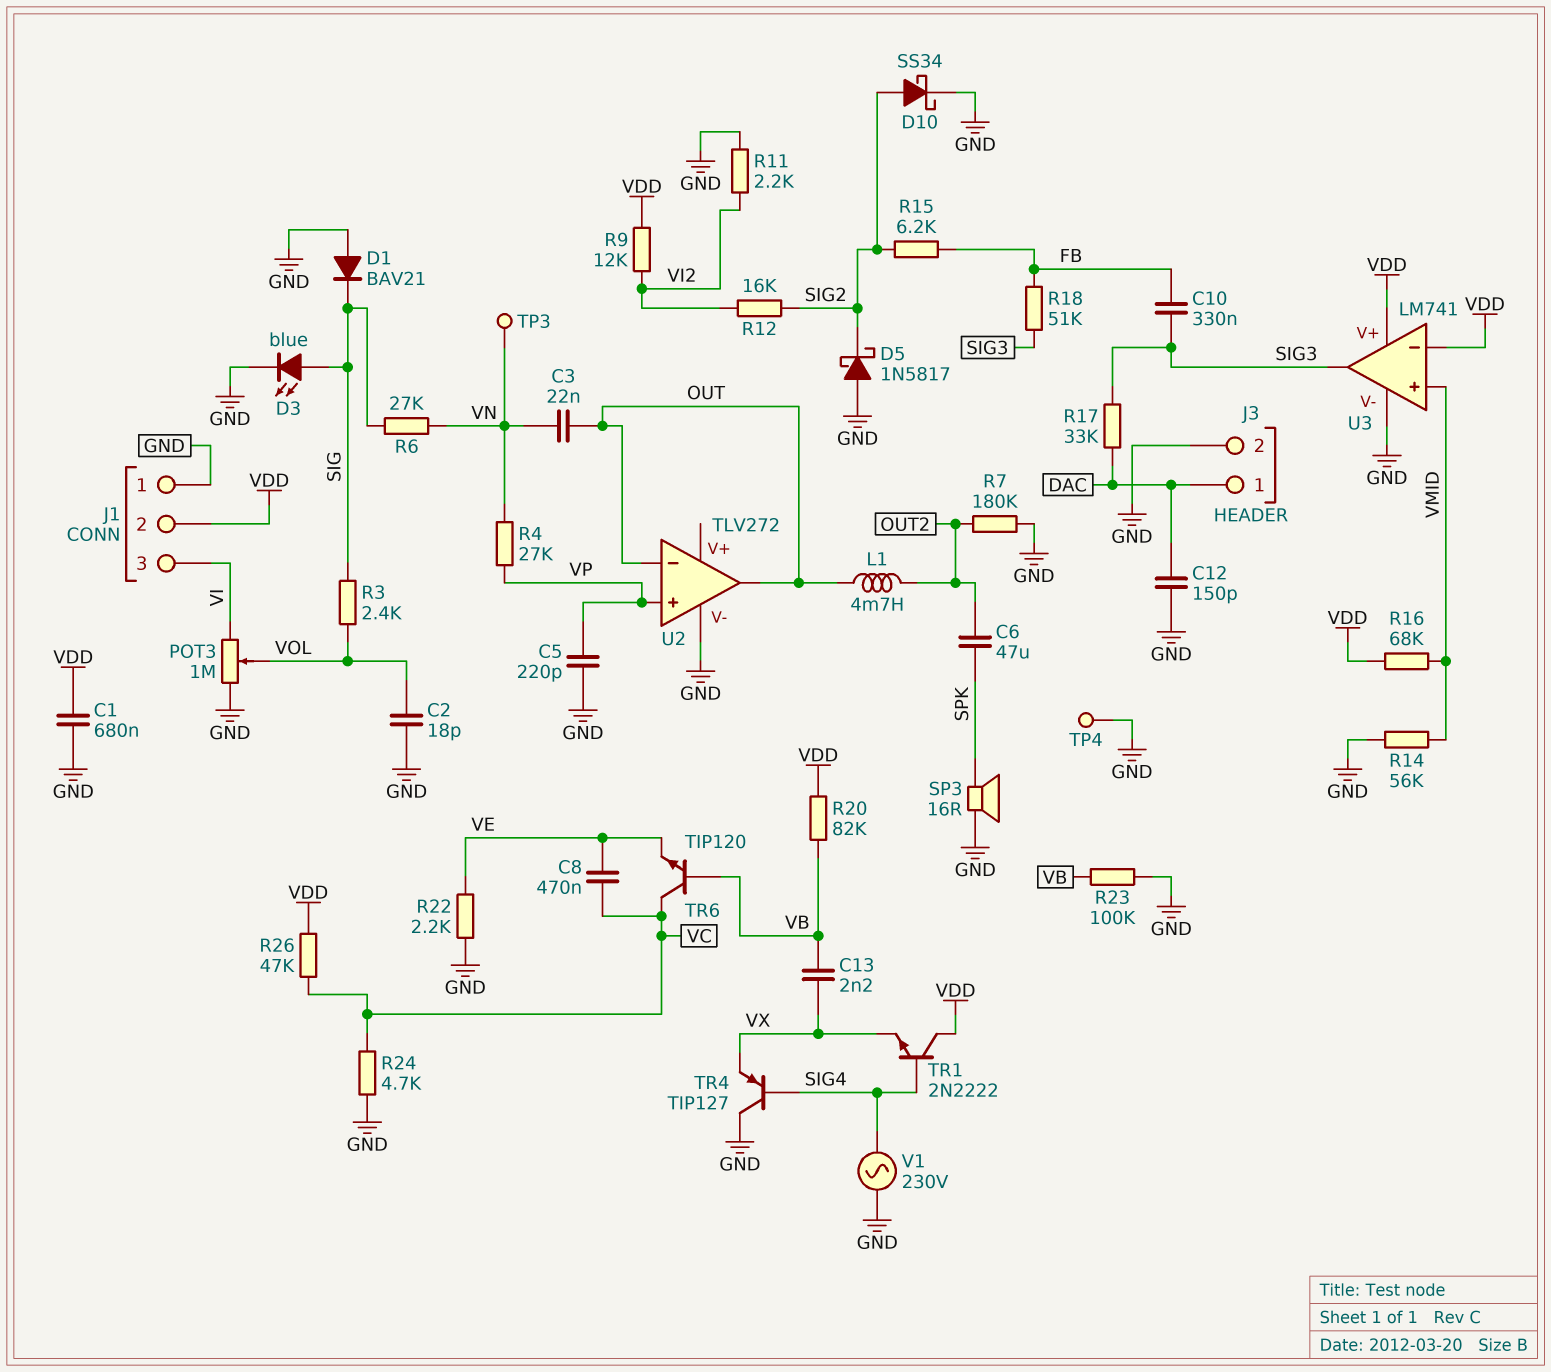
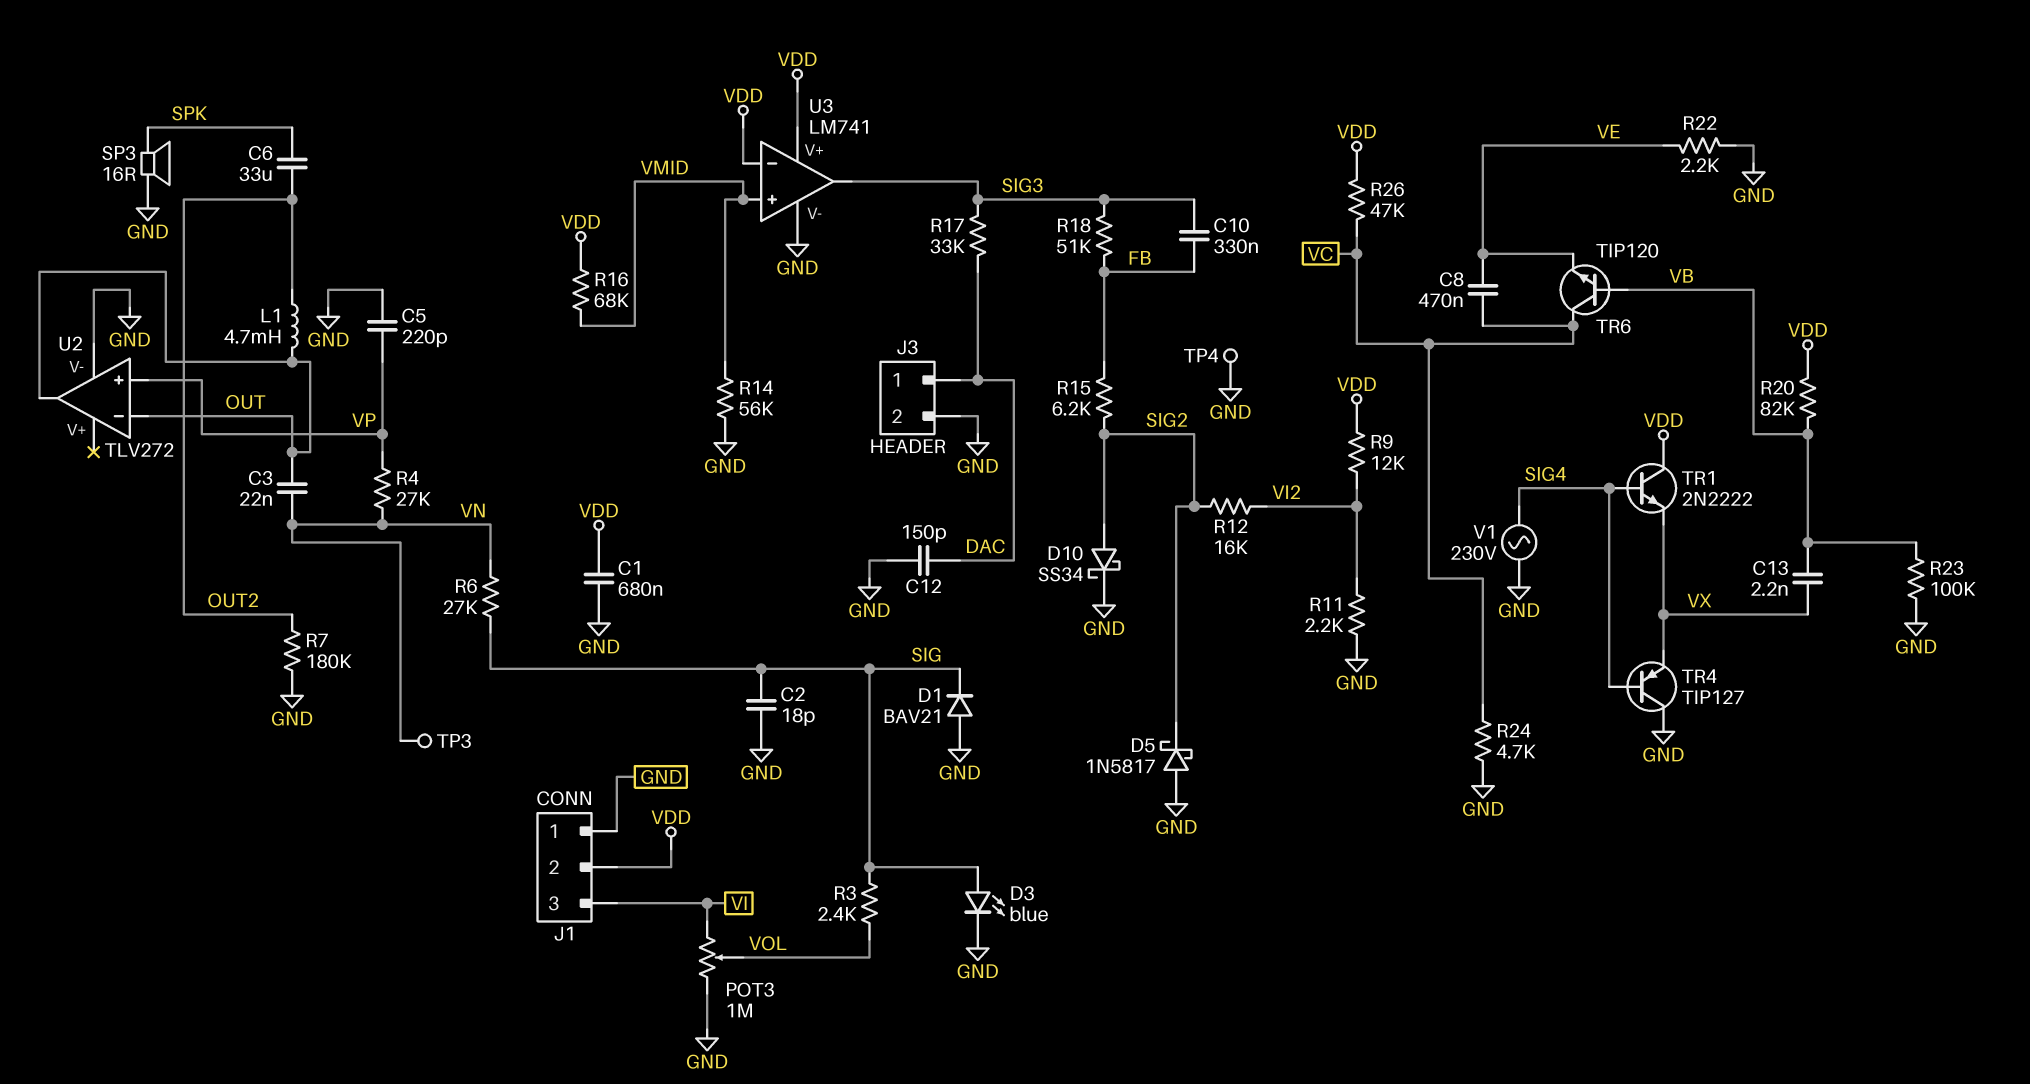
C2: 18pF (GND, VOL) -> 18pF (GND, SIG)
C6: 47uF (OUT2, SPK) -> 33uF (OUT2, SPK)

